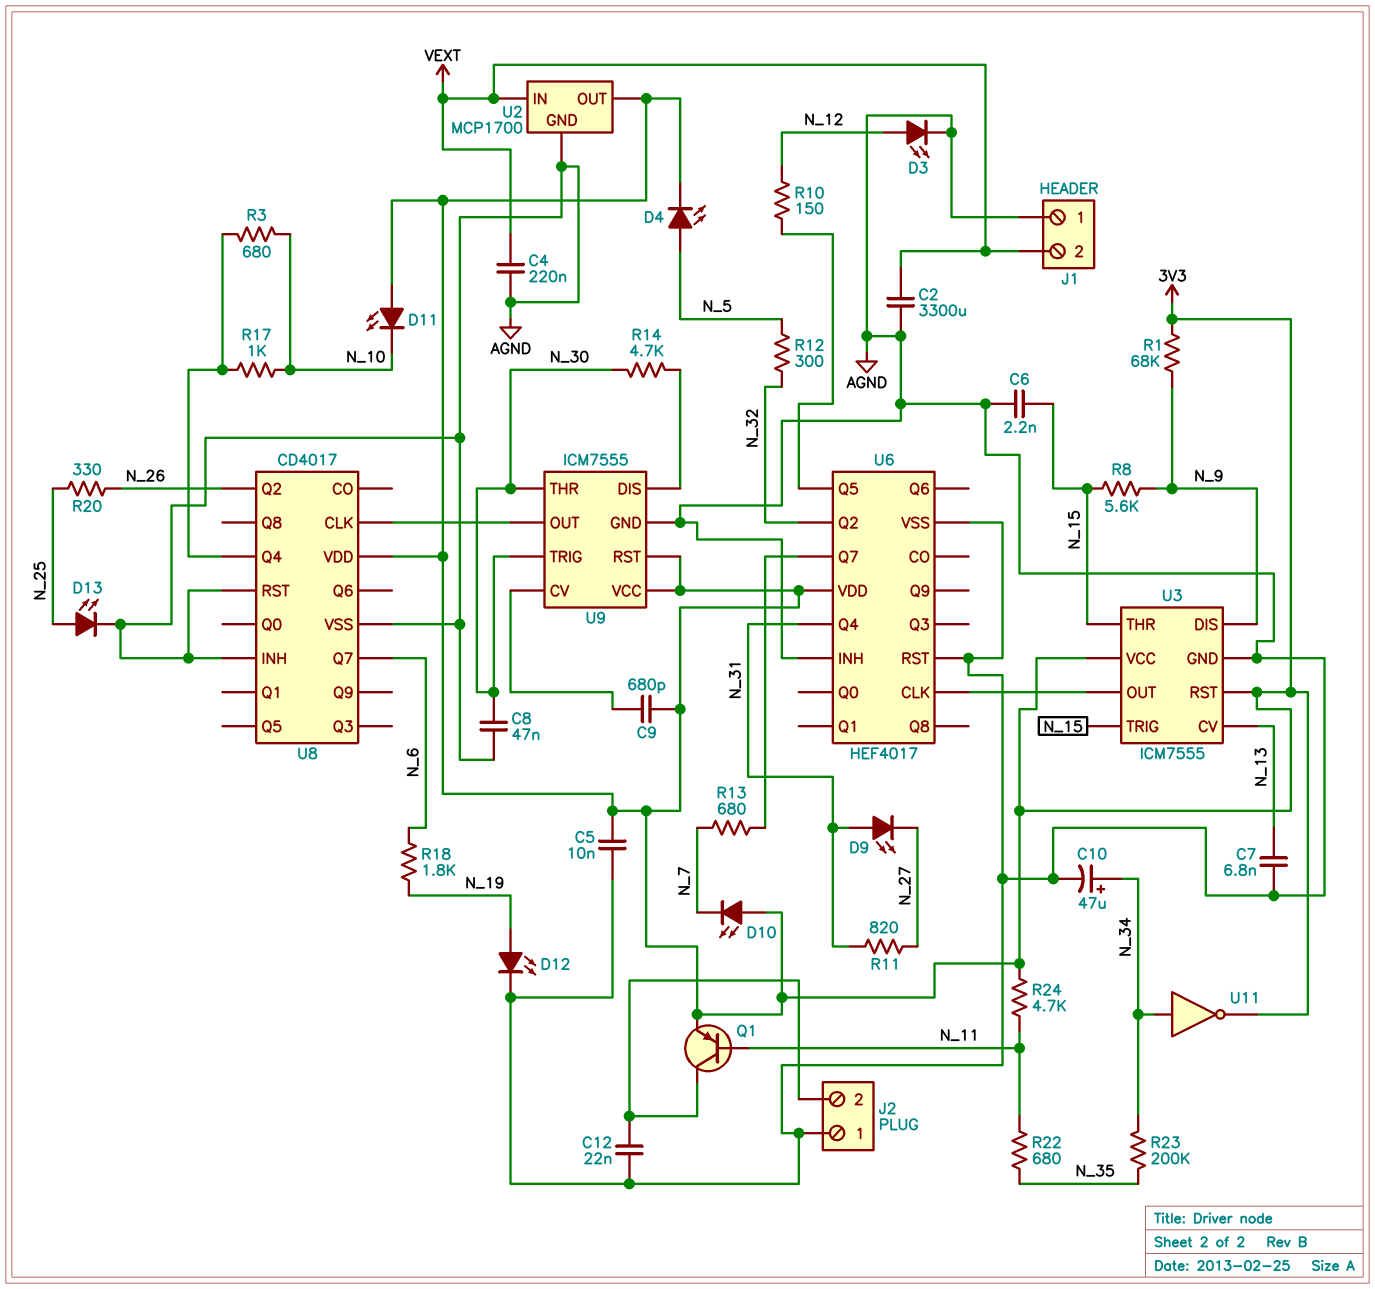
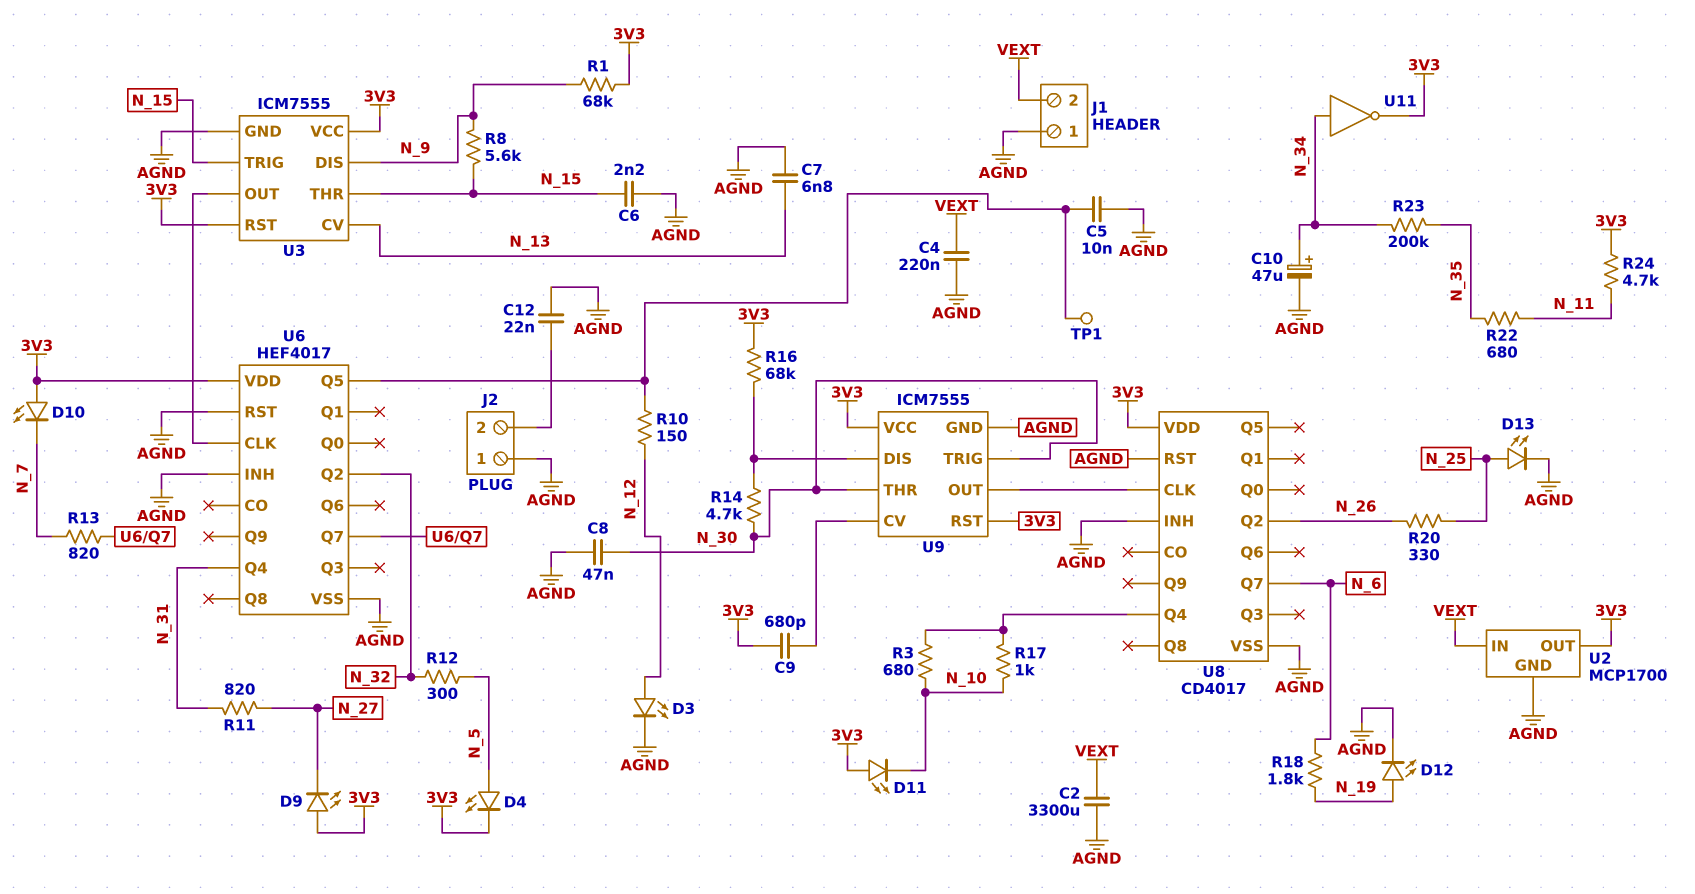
C5: 10nF (3V3, AGND) -> 10nF (AGND, U6/Q5)
D9: LED (A N_31, K N_27) -> LED (A 3V3, K N_27)
Q1: PNP (B N_11, C J2/2, E 3V3) -> none
R13: 680 (N_7, U6/Q7) -> 820 (N_7, U6/Q7)
R16: none -> 68k (3V3, U9/DIS)
TP1: none -> test point (U6/Q5)

